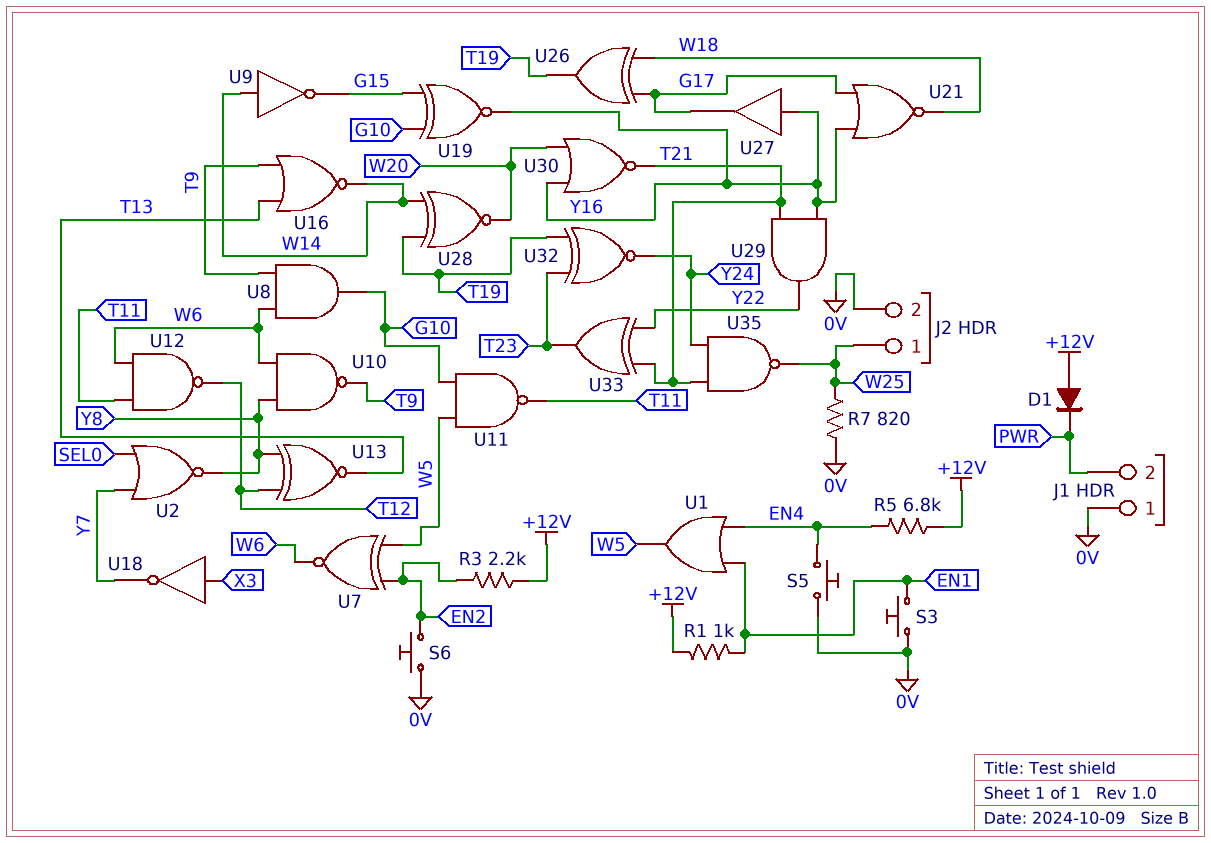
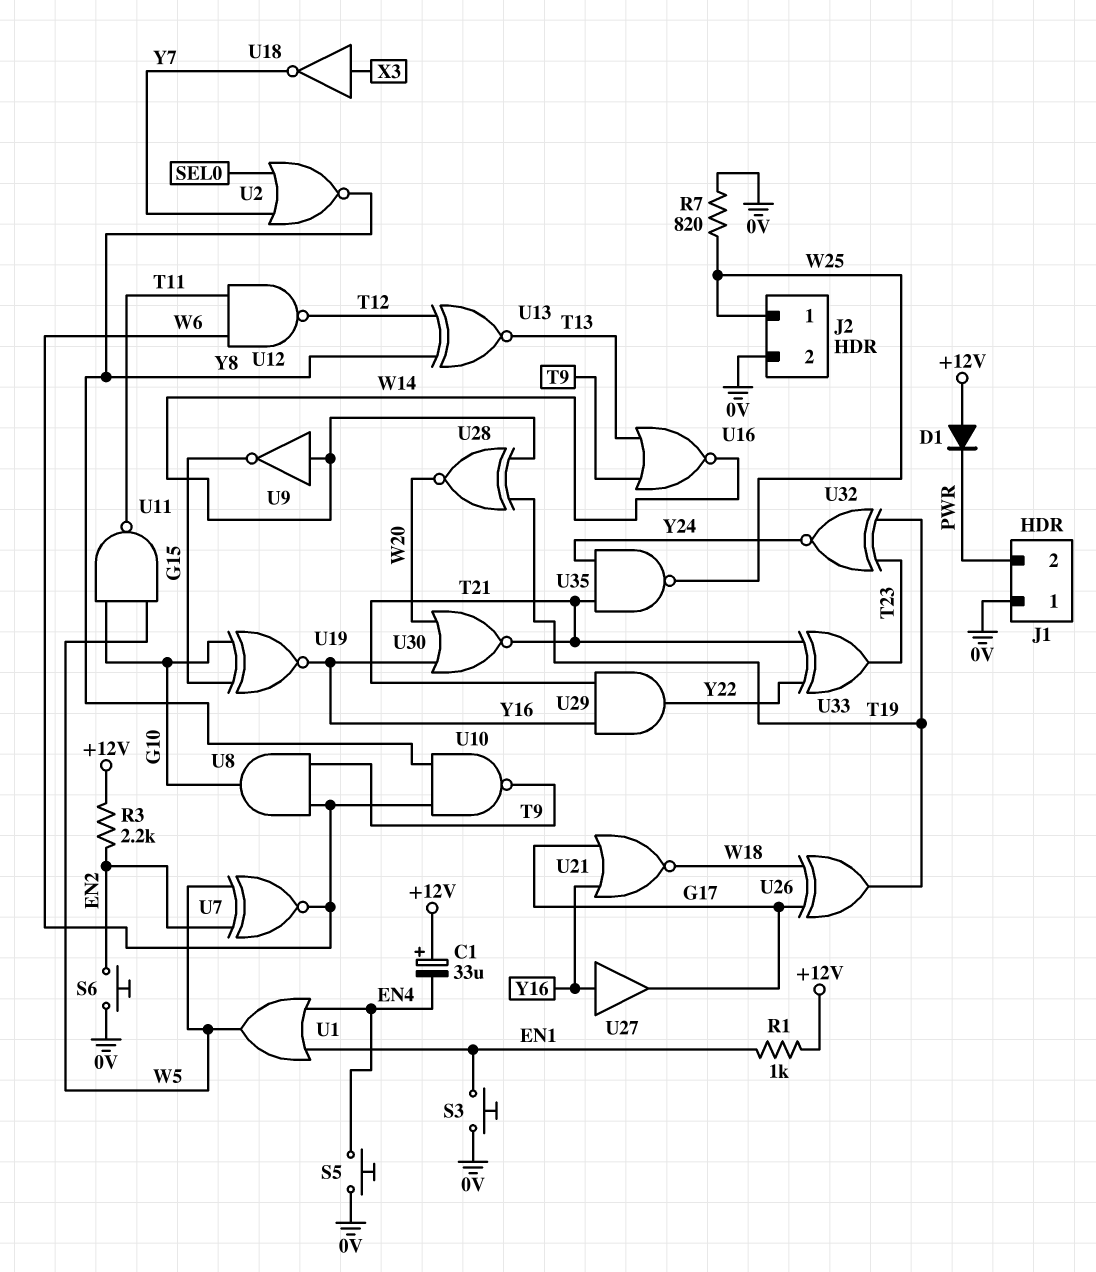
C1: none -> 33uF (plus +12V, minus EN4)
R5: 6.8k (+12V, EN4) -> none

